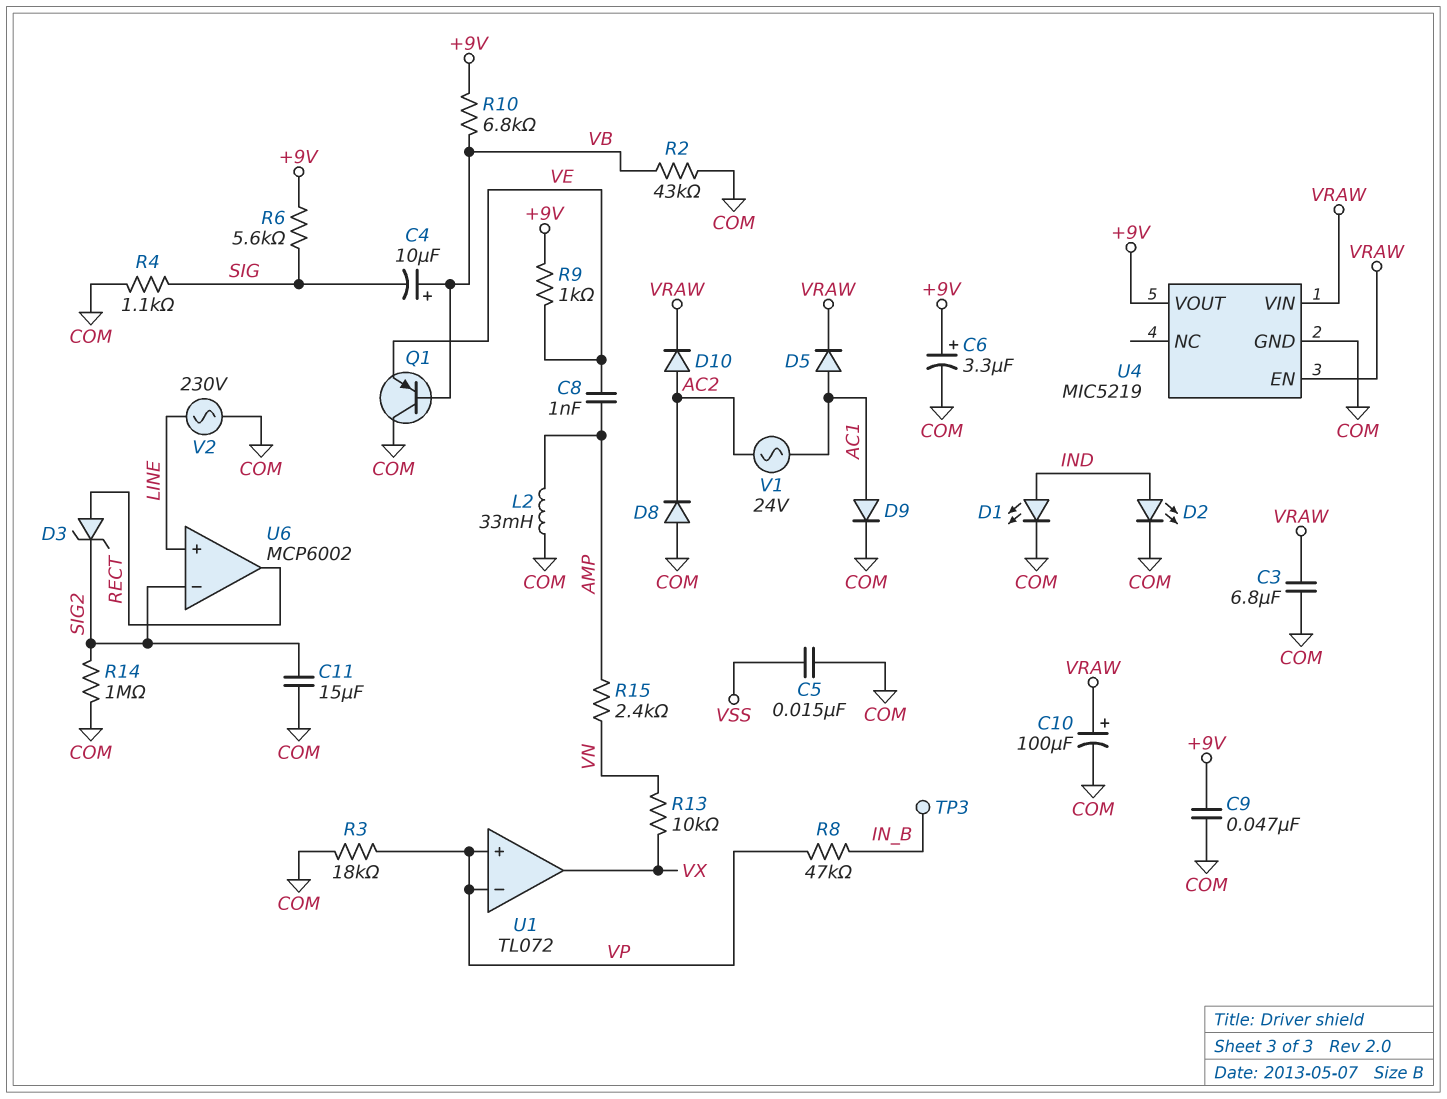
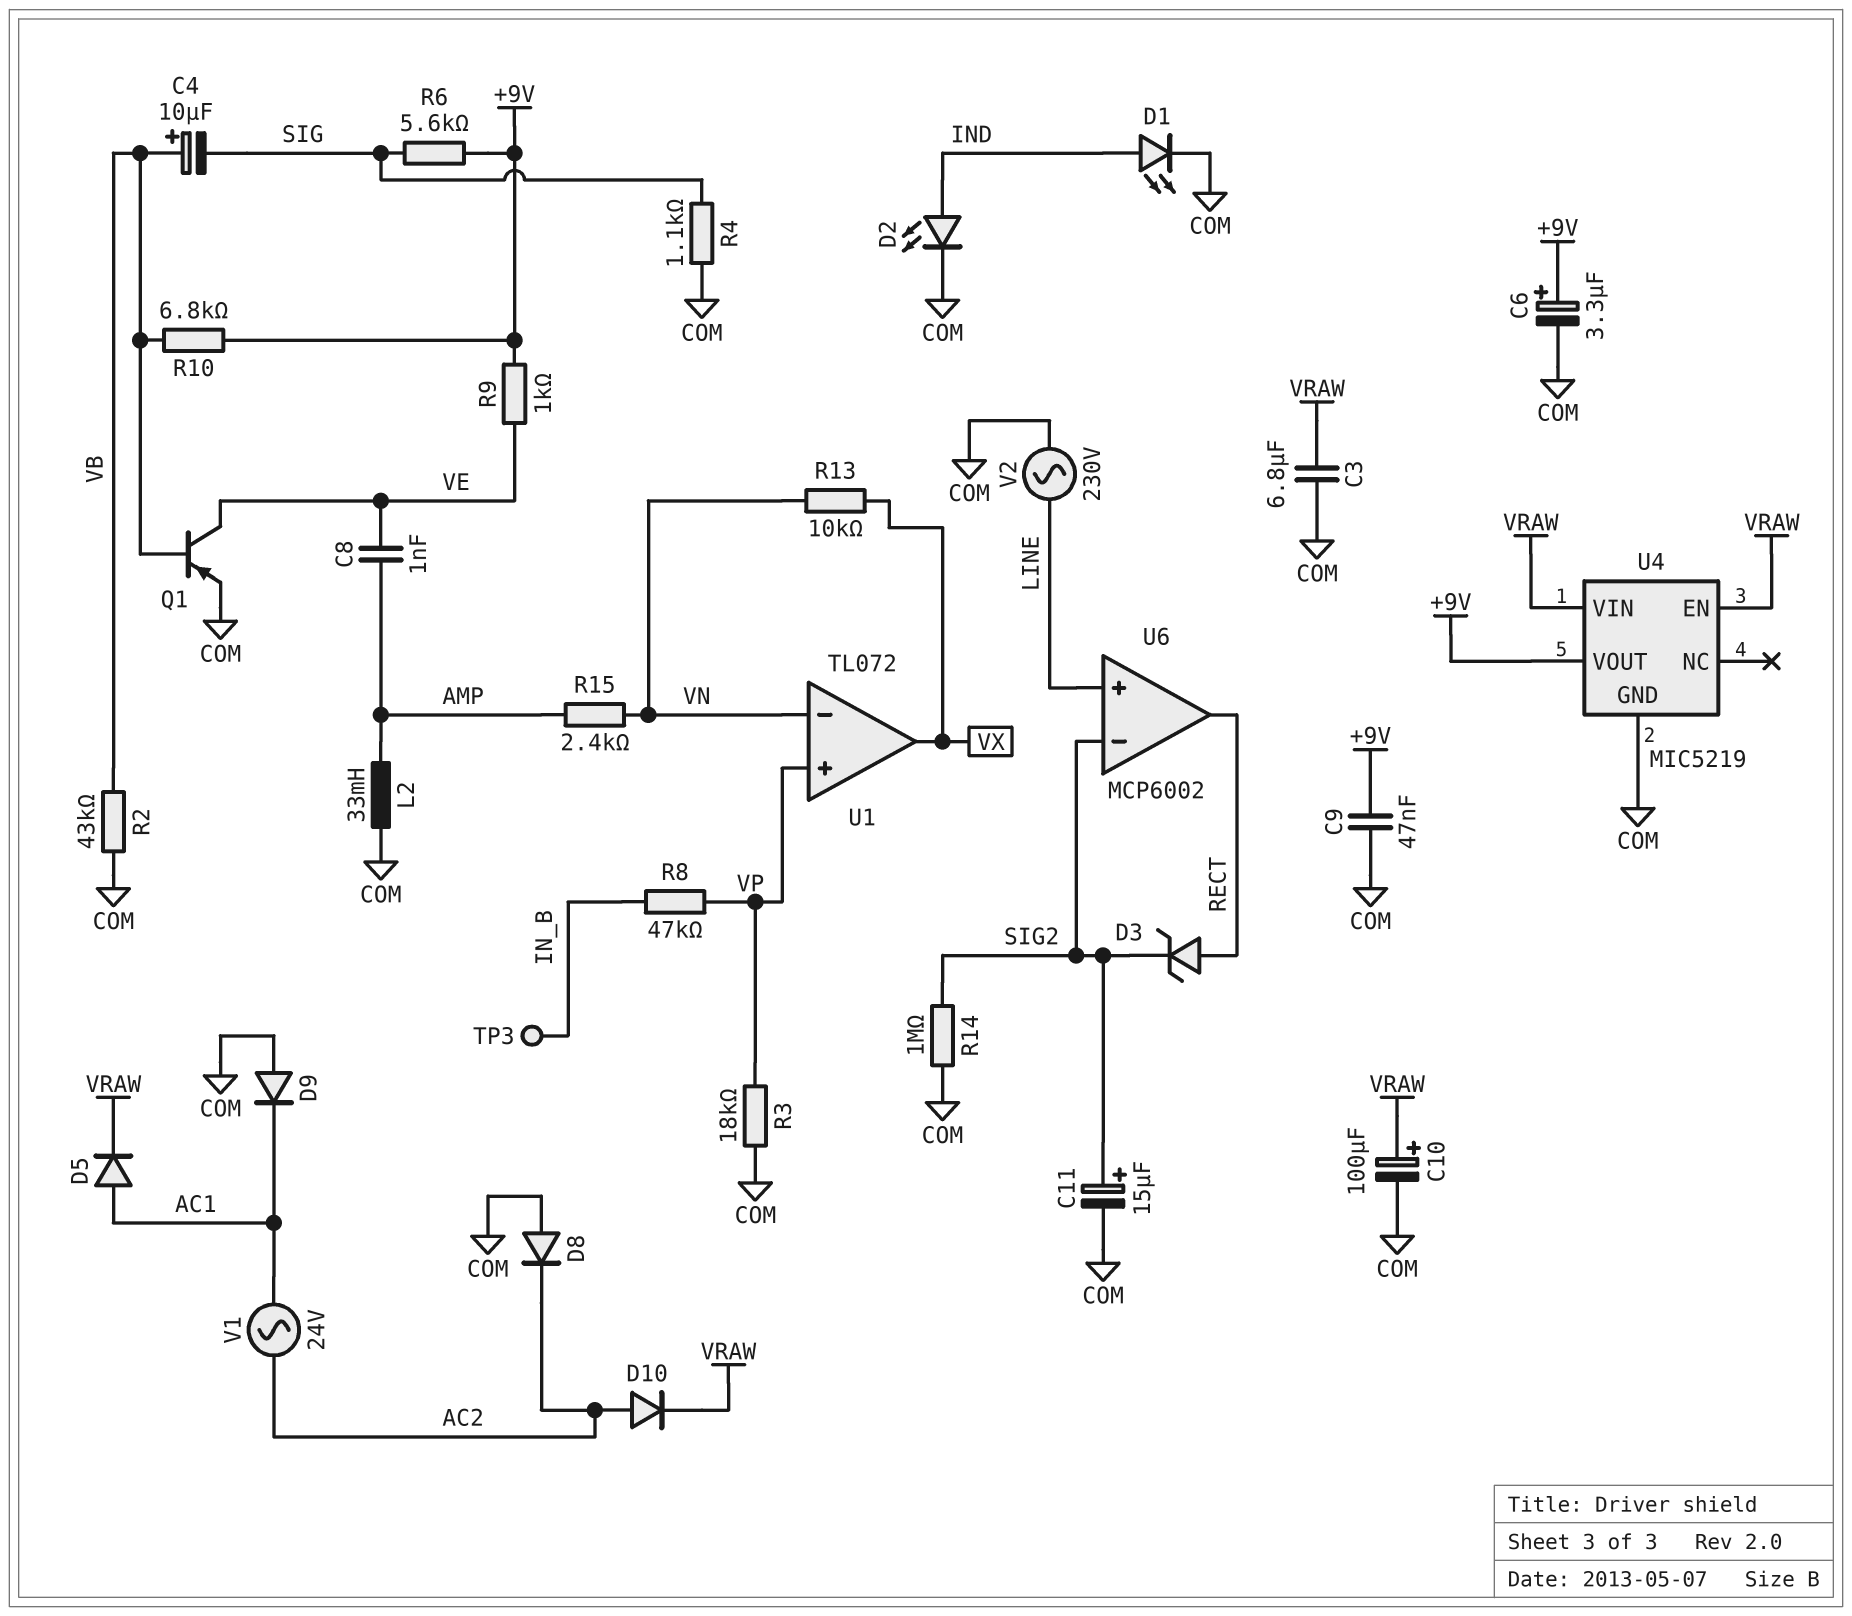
C5: 15nF (COM, VSS) -> none
C11: 15uF (COM, SIG2) -> 15uF (plus SIG2, minus COM)
D9: diode (A AC1, K COM) -> diode (A COM, K AC1)
Q1: PNP (B VB, C COM, E VE) -> PNP (B VB, C VE, E COM)
U1 pin in-: VP -> VN

